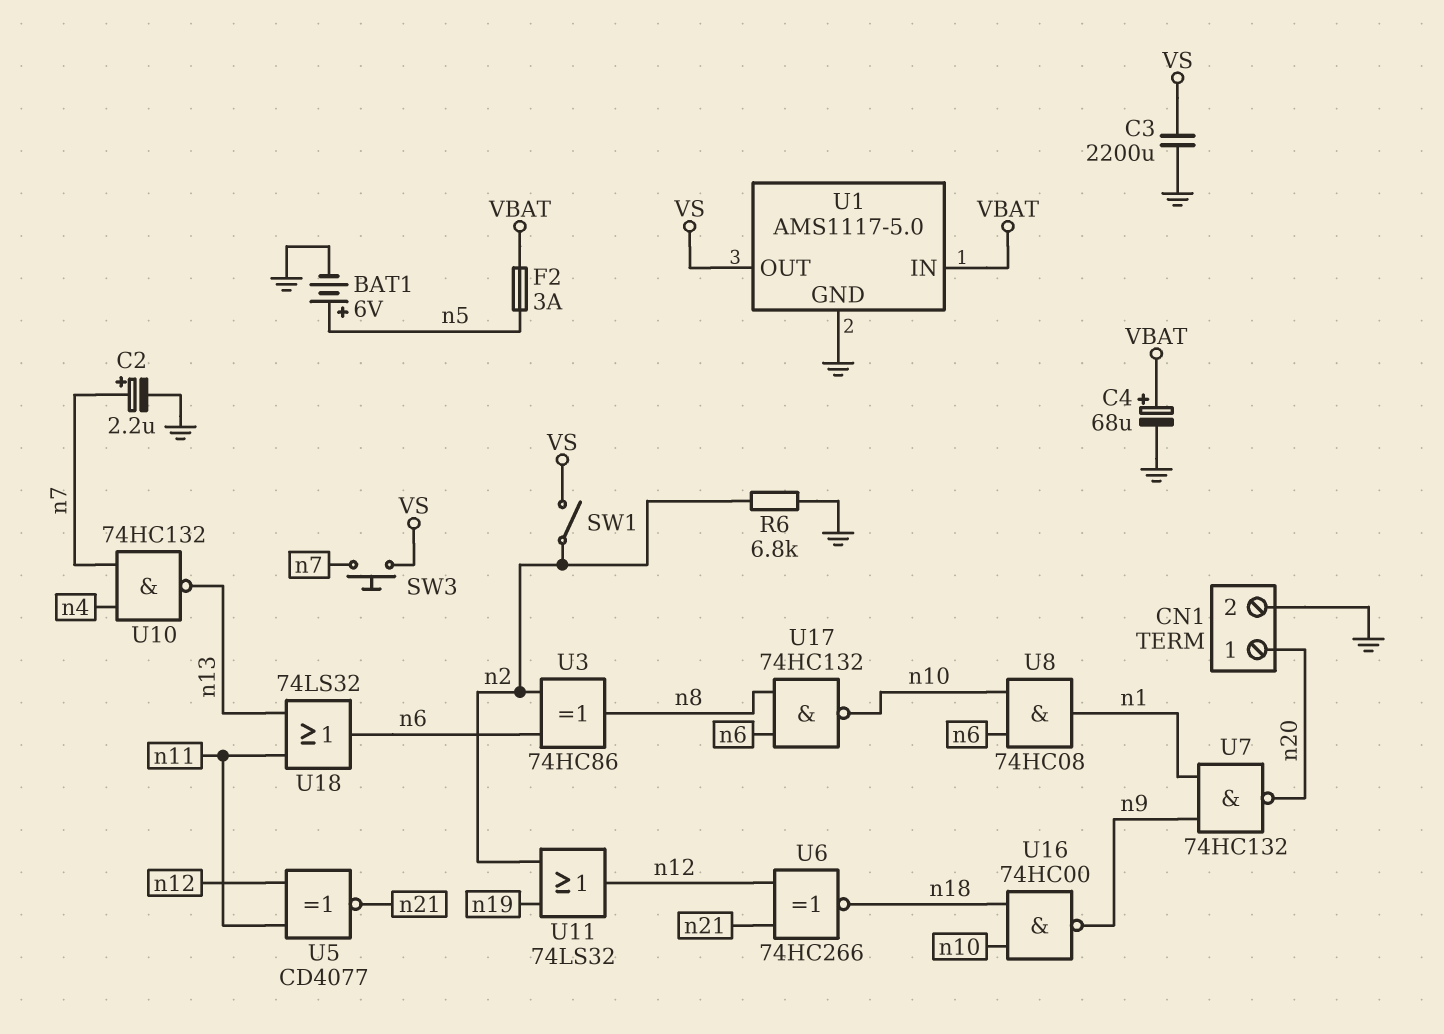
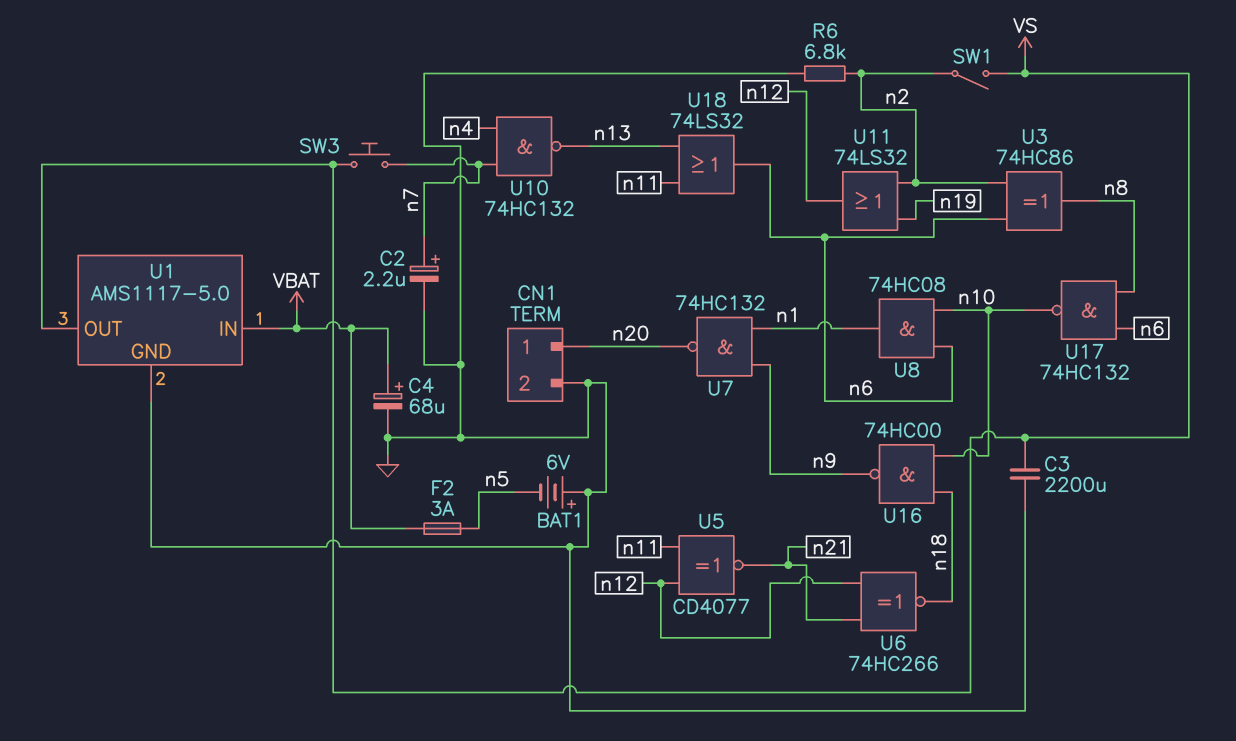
BAT1: 6V (plus n5, minus GND) -> 6V (plus GND, minus n5)

